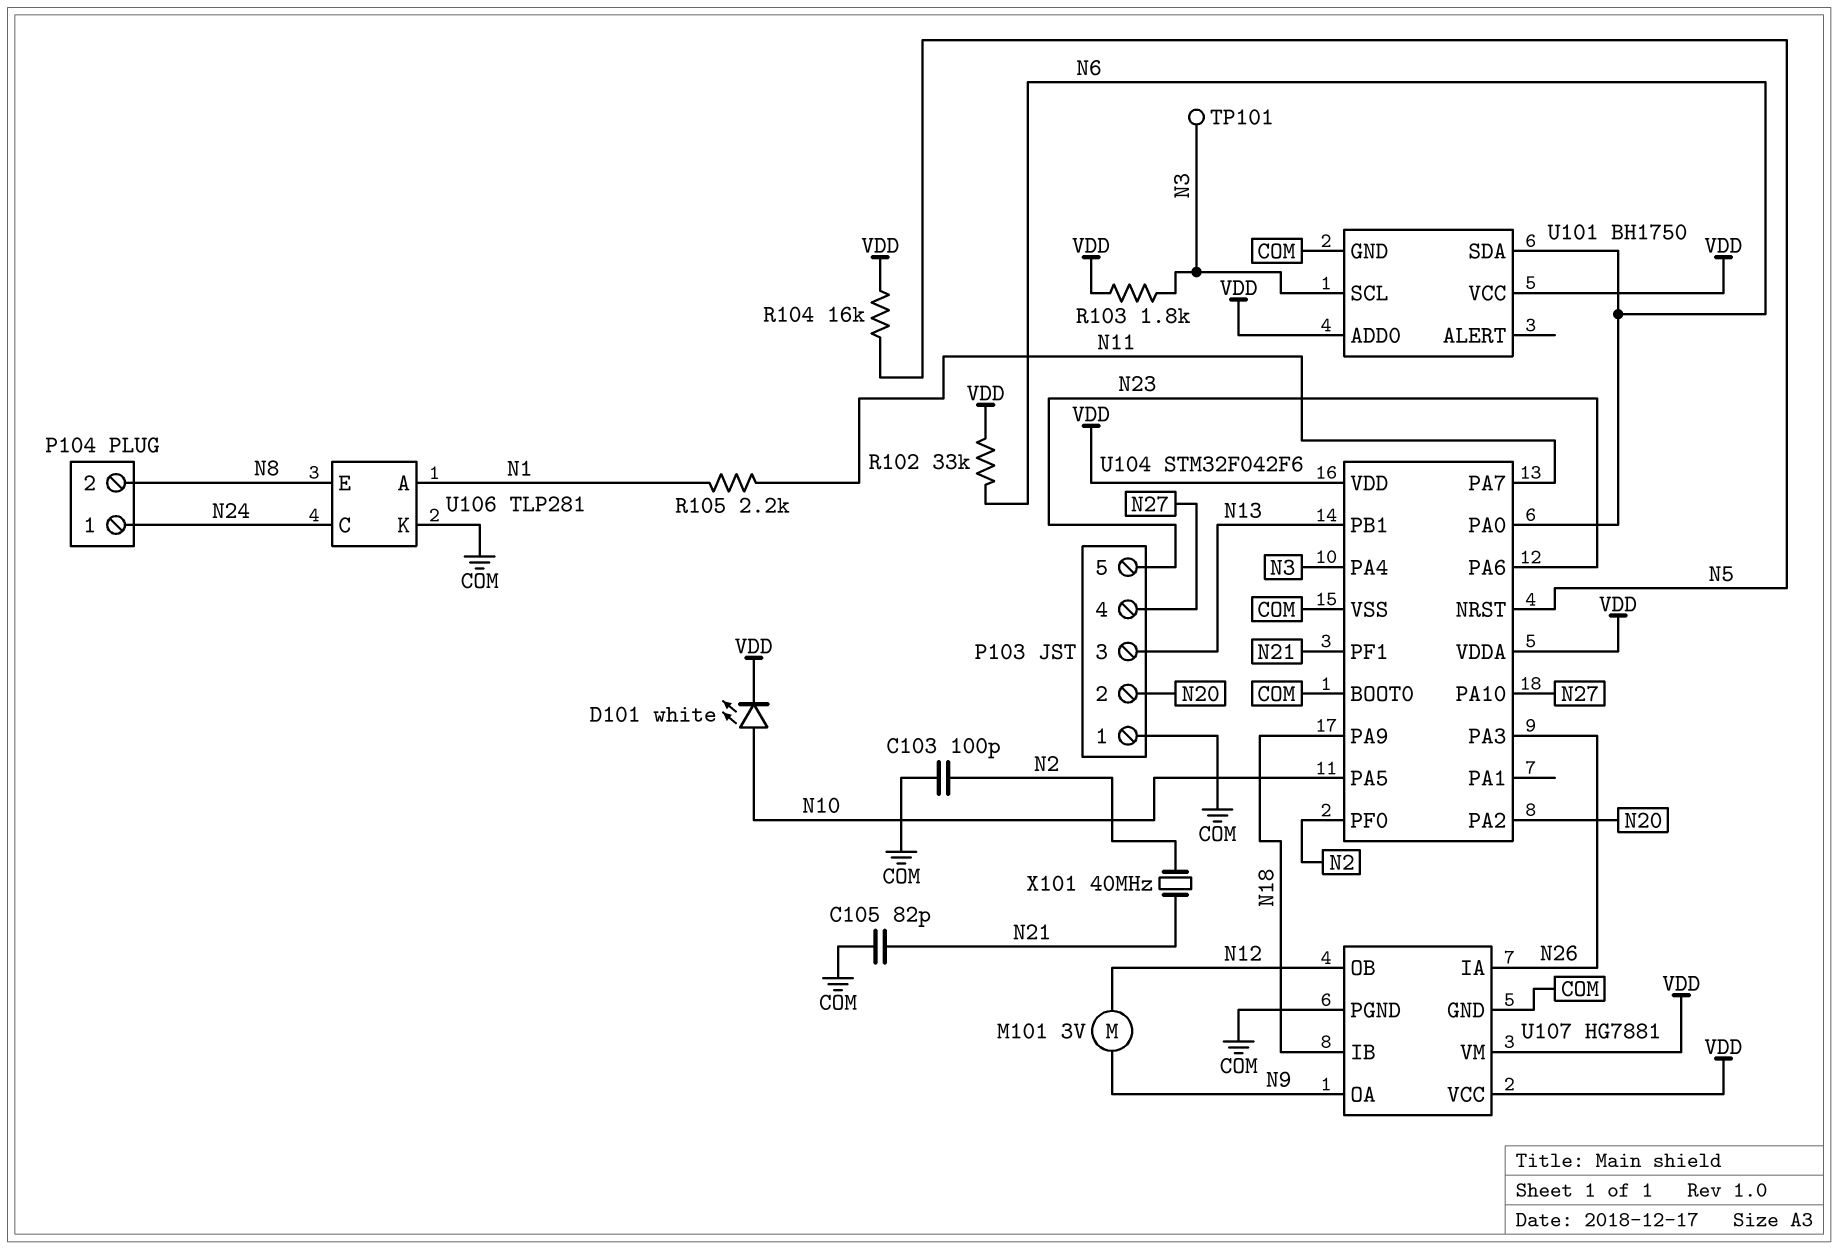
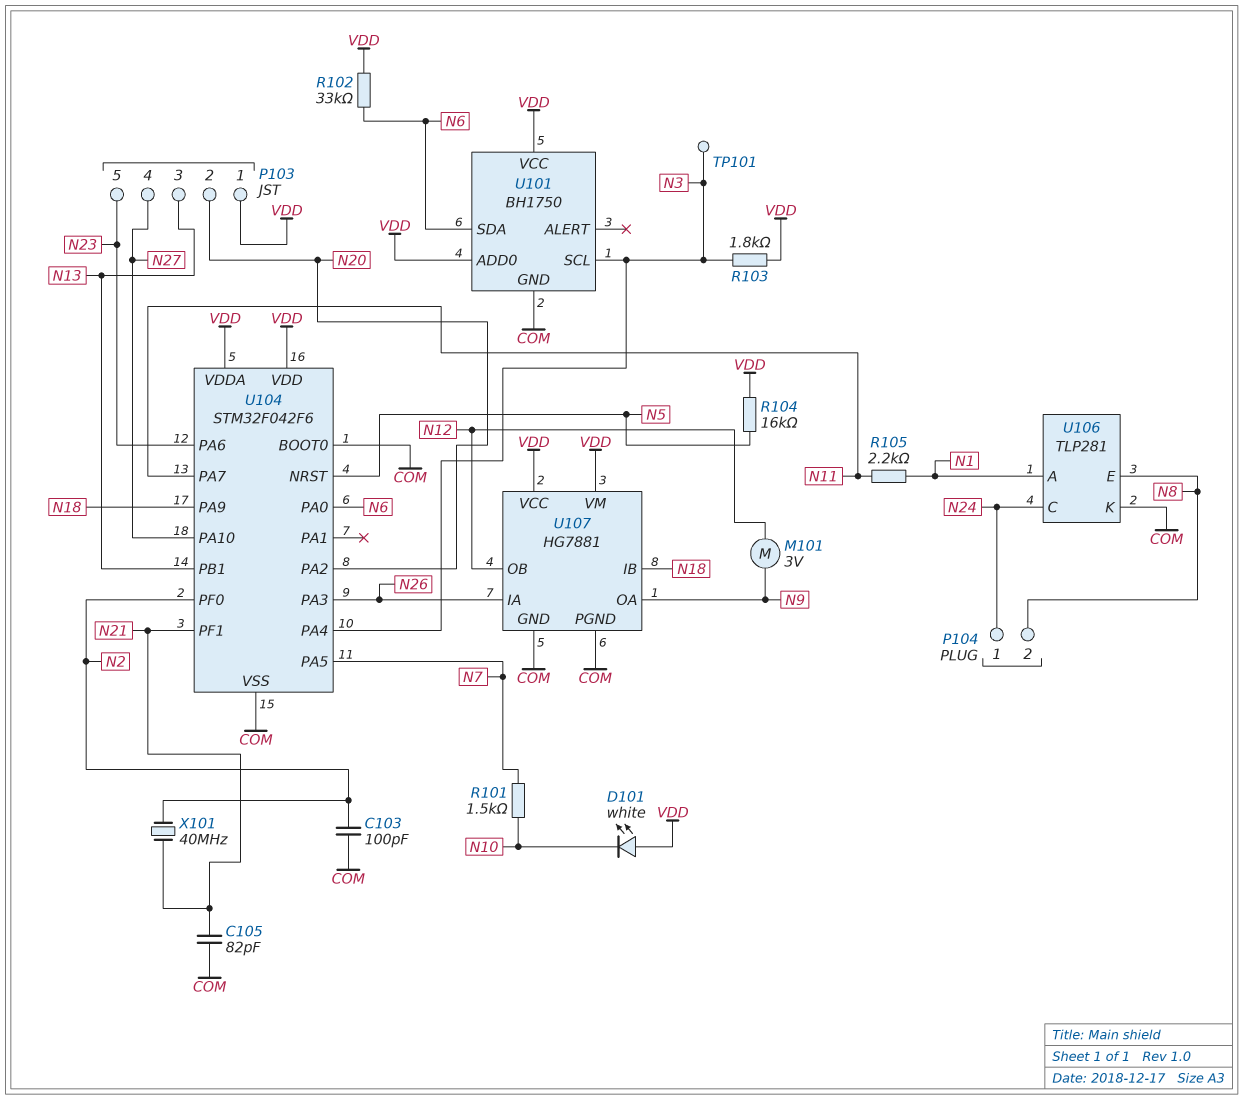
D101: LED white (A N10, K VDD) -> LED white (A VDD, K N10)
P103 pin 1: COM -> VDD
R101: none -> 1.5k (N7, N10)
U104 pin PA5: N10 -> N7

